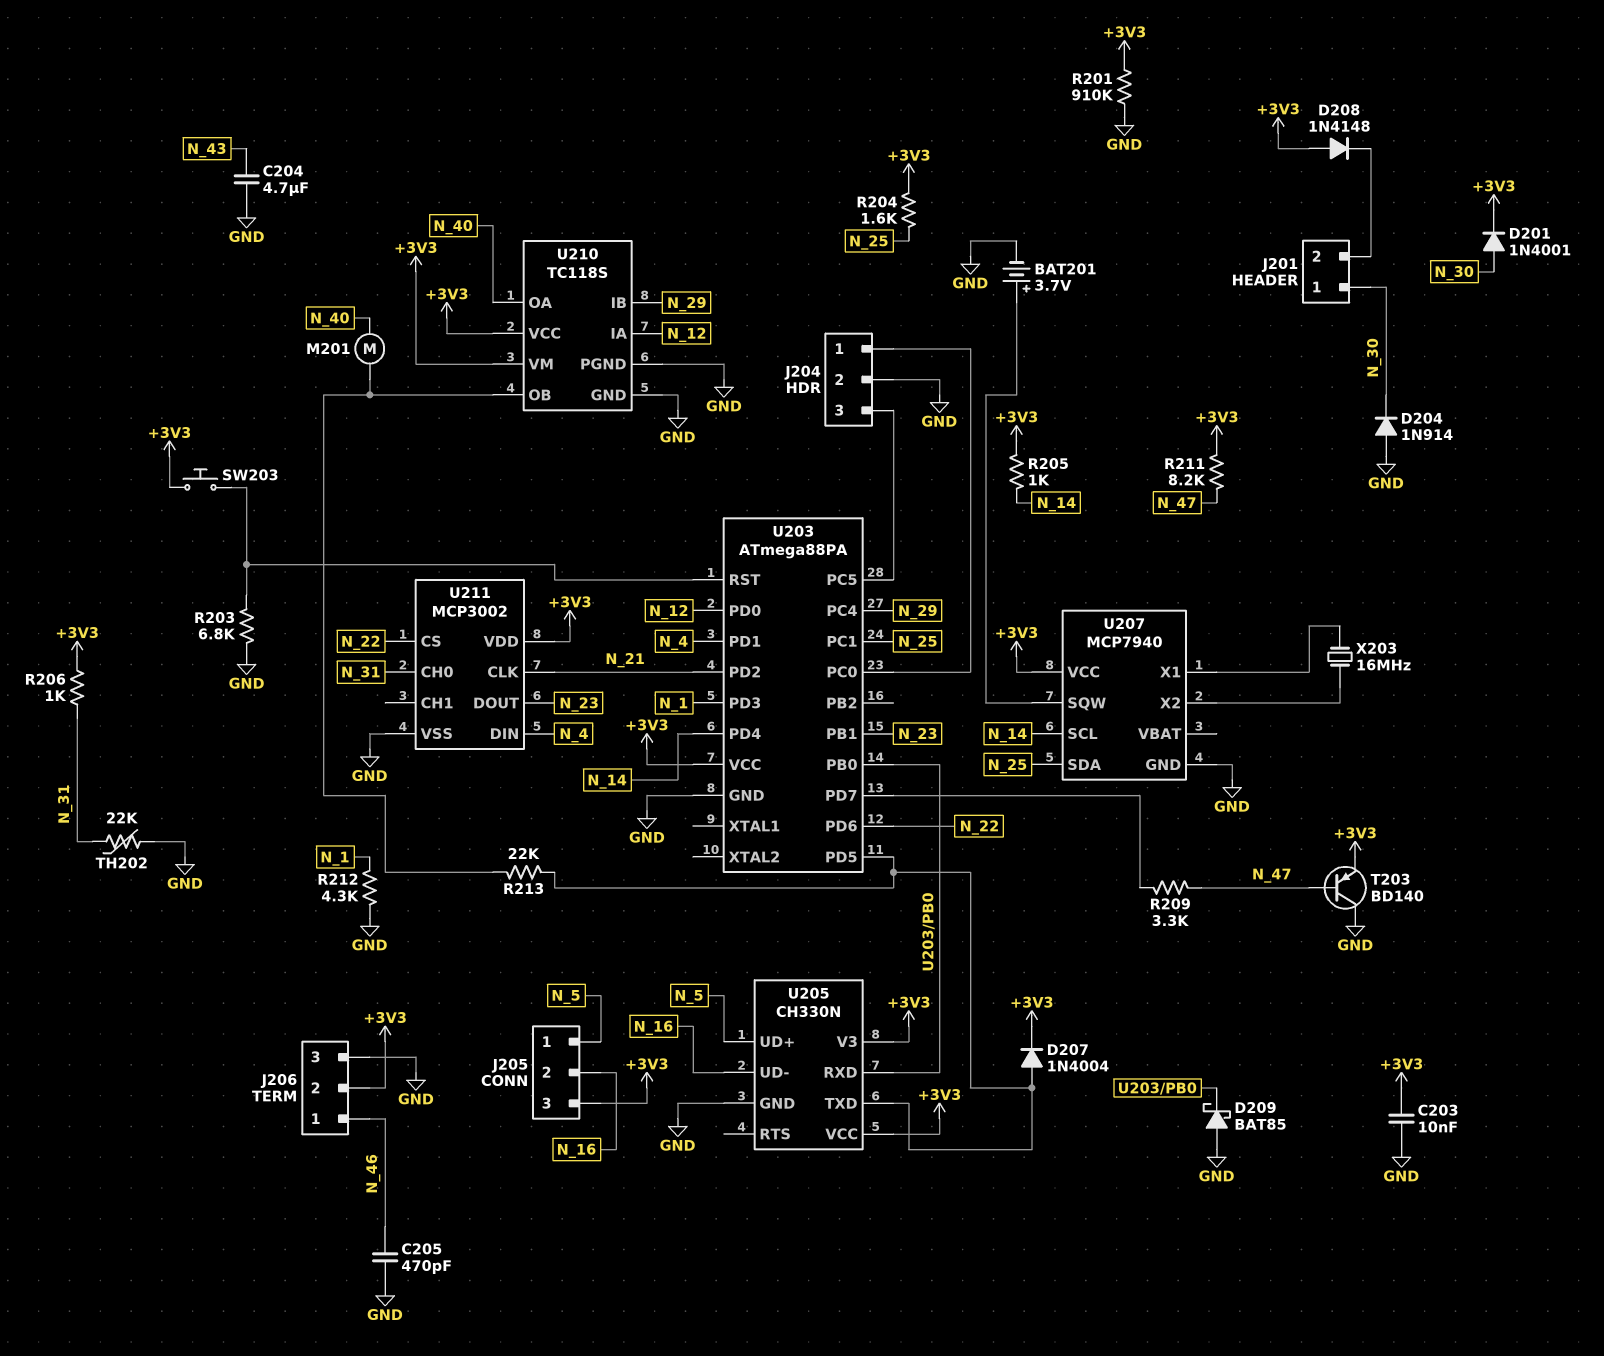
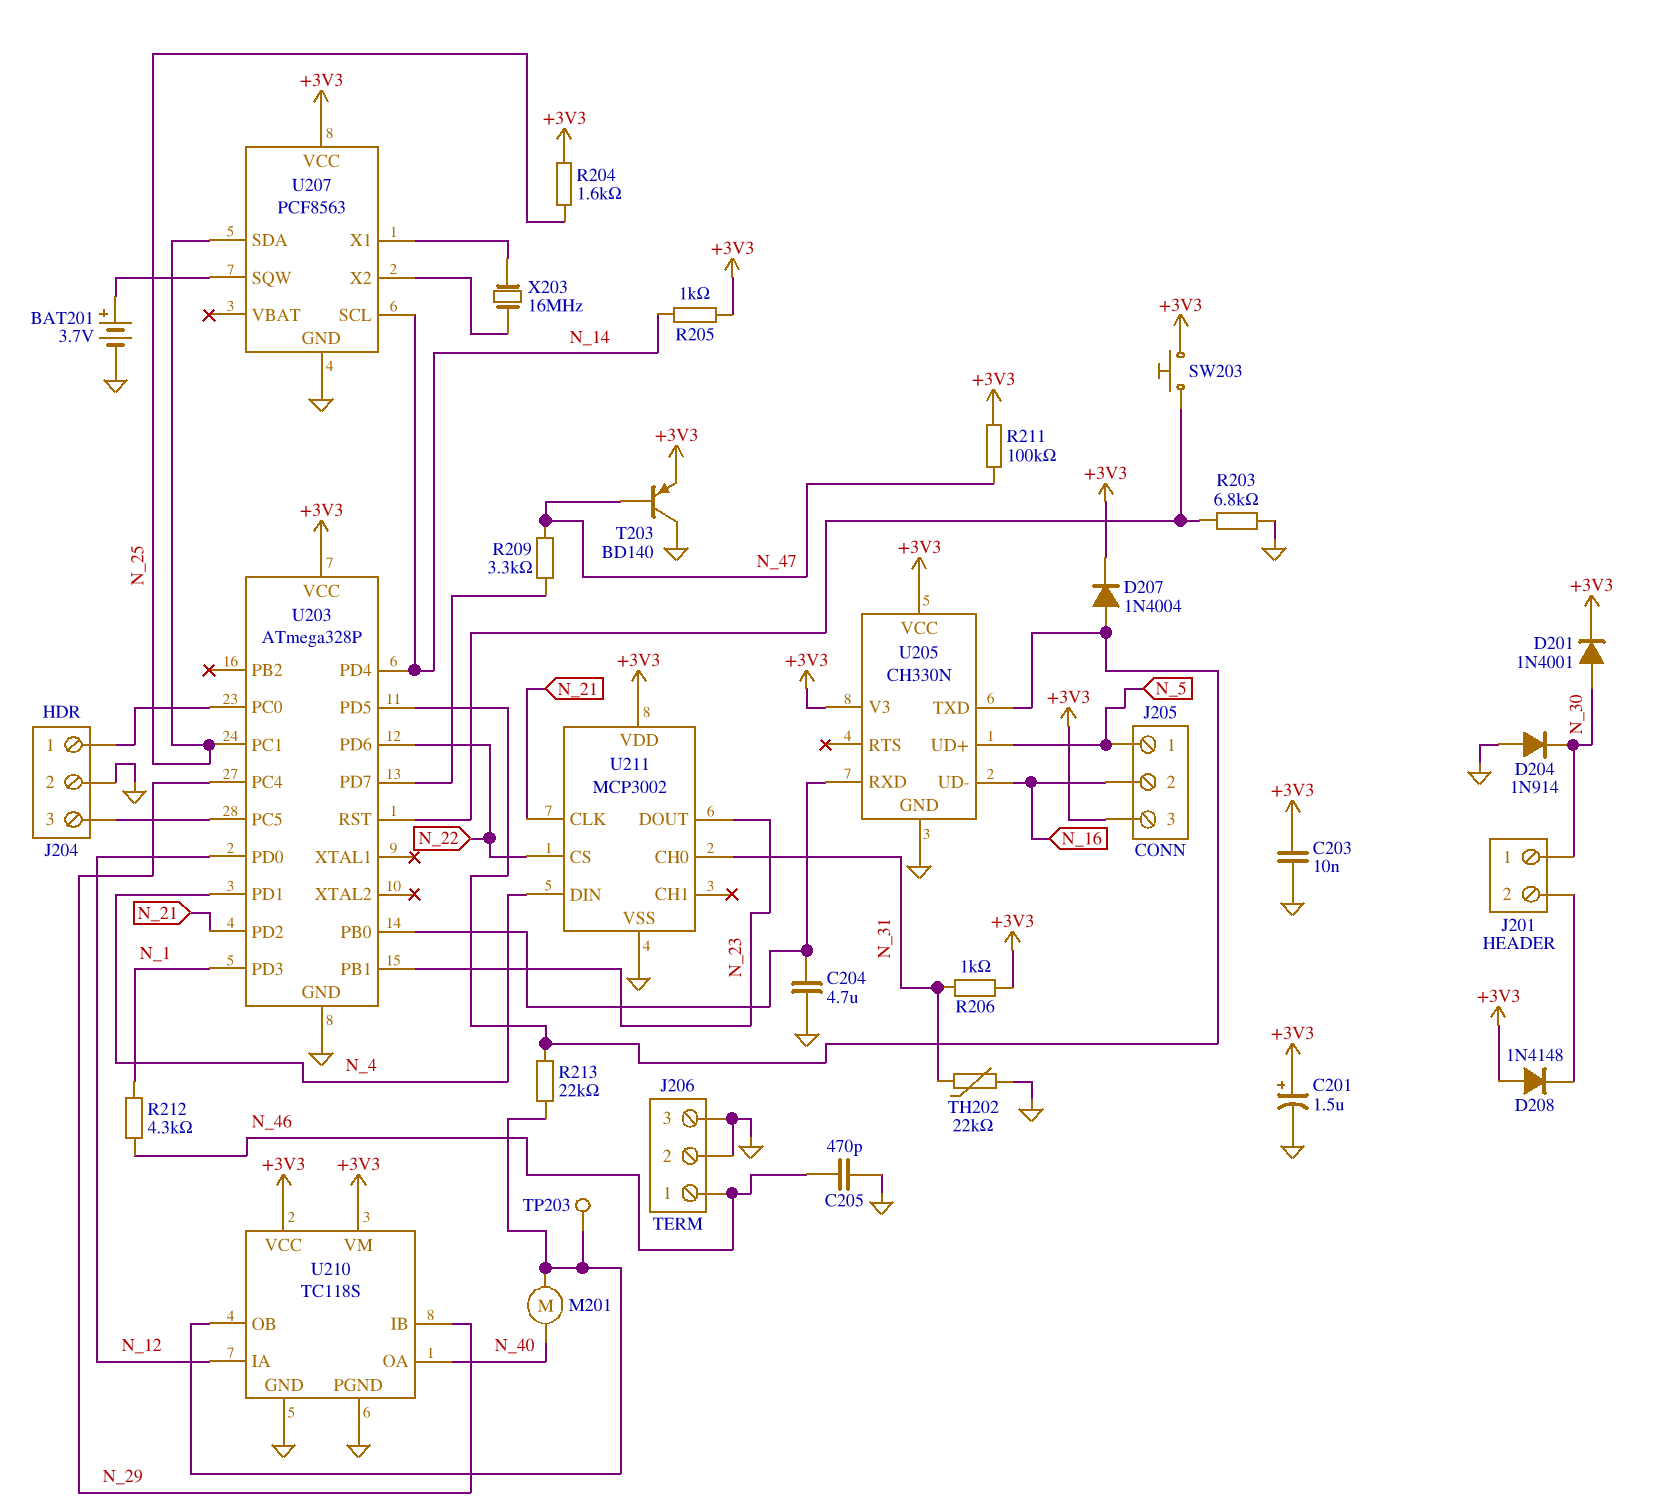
C201: none -> 1.5uF (plus +3V3, minus GND)
C204: 4.7uF (GND, N_43) -> 4.7uF (GND, U203/PB0)
D209: schottky BAT85 (A GND, K U203/PB0) -> none
J206 pin 2: +3V3 -> GND
R201: 910k (+3V3, GND) -> none
R211: 8.2k (+3V3, N_47) -> 100k (+3V3, N_47)
R212: 4.3k (GND, N_1) -> 4.3k (N_1, N_46)
TP203: none -> test point (U210/OB)
U203: ATmega88PA -> ATmega328P
U207: MCP7940 -> PCF8563

